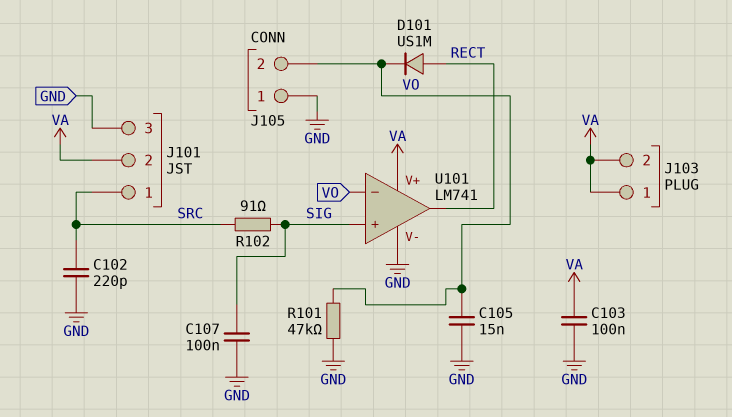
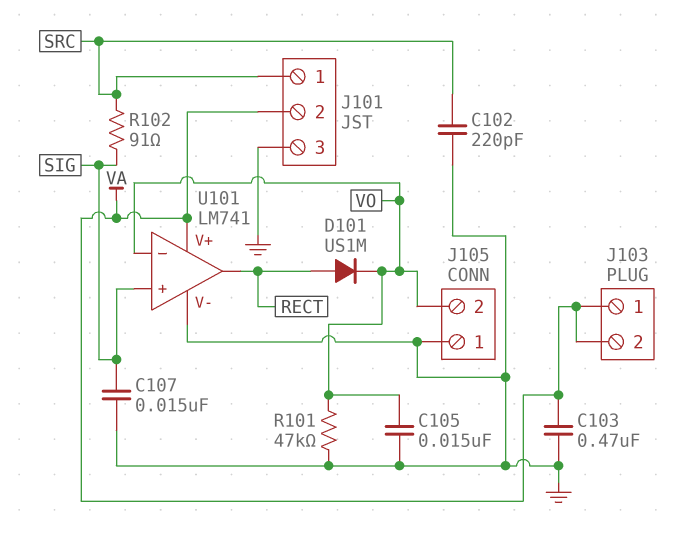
C103: 100nF (GND, VA) -> 470nF (GND, VA)
C107: 100nF (GND, SIG) -> 15nF (GND, SIG)

